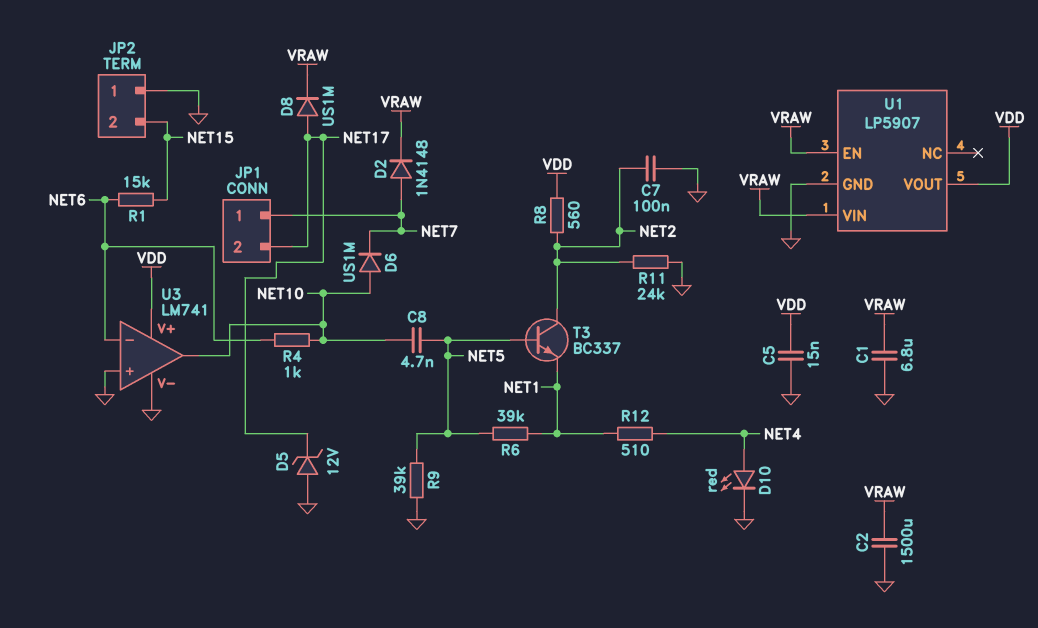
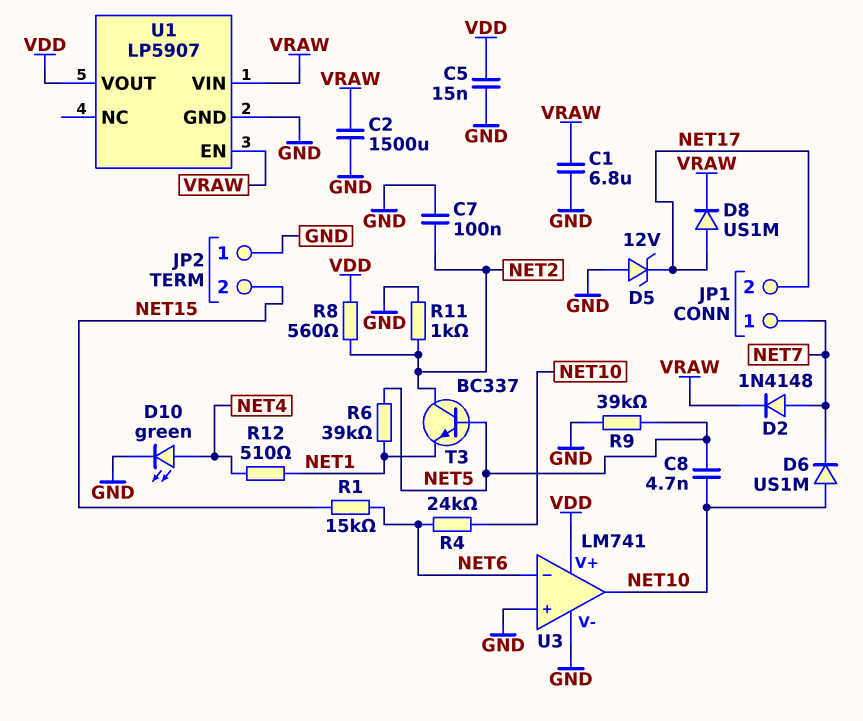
D10: LED red (A NET4, K GND) -> LED green (A NET4, K GND)
R4: 1k (NET6, NET10) -> 24k (NET6, NET10)
R11: 24k (GND, NET2) -> 1k (GND, NET2)

